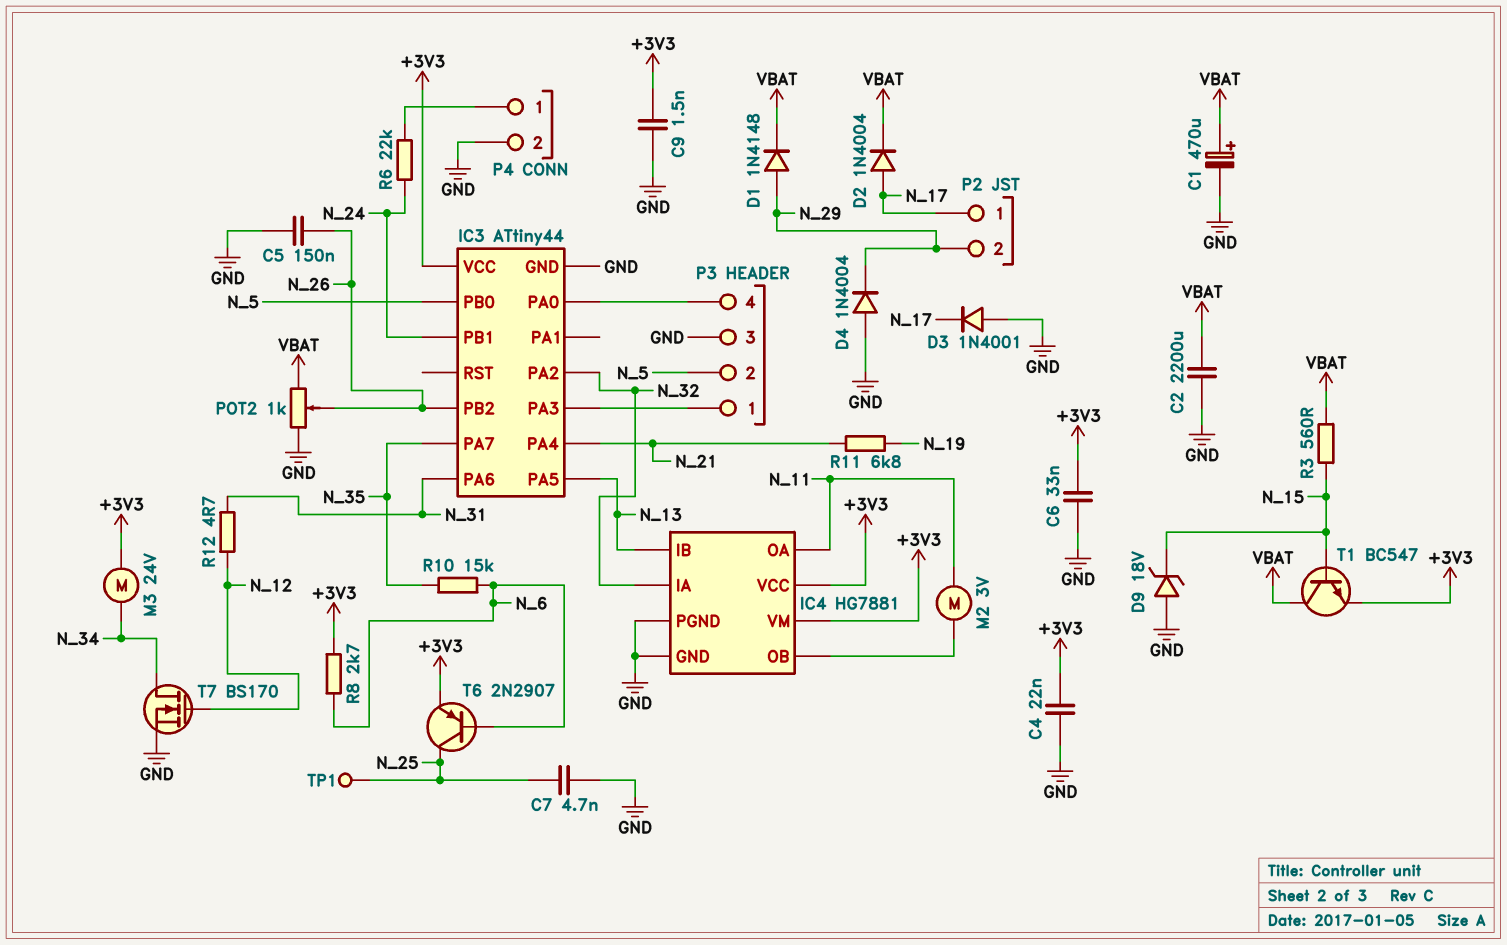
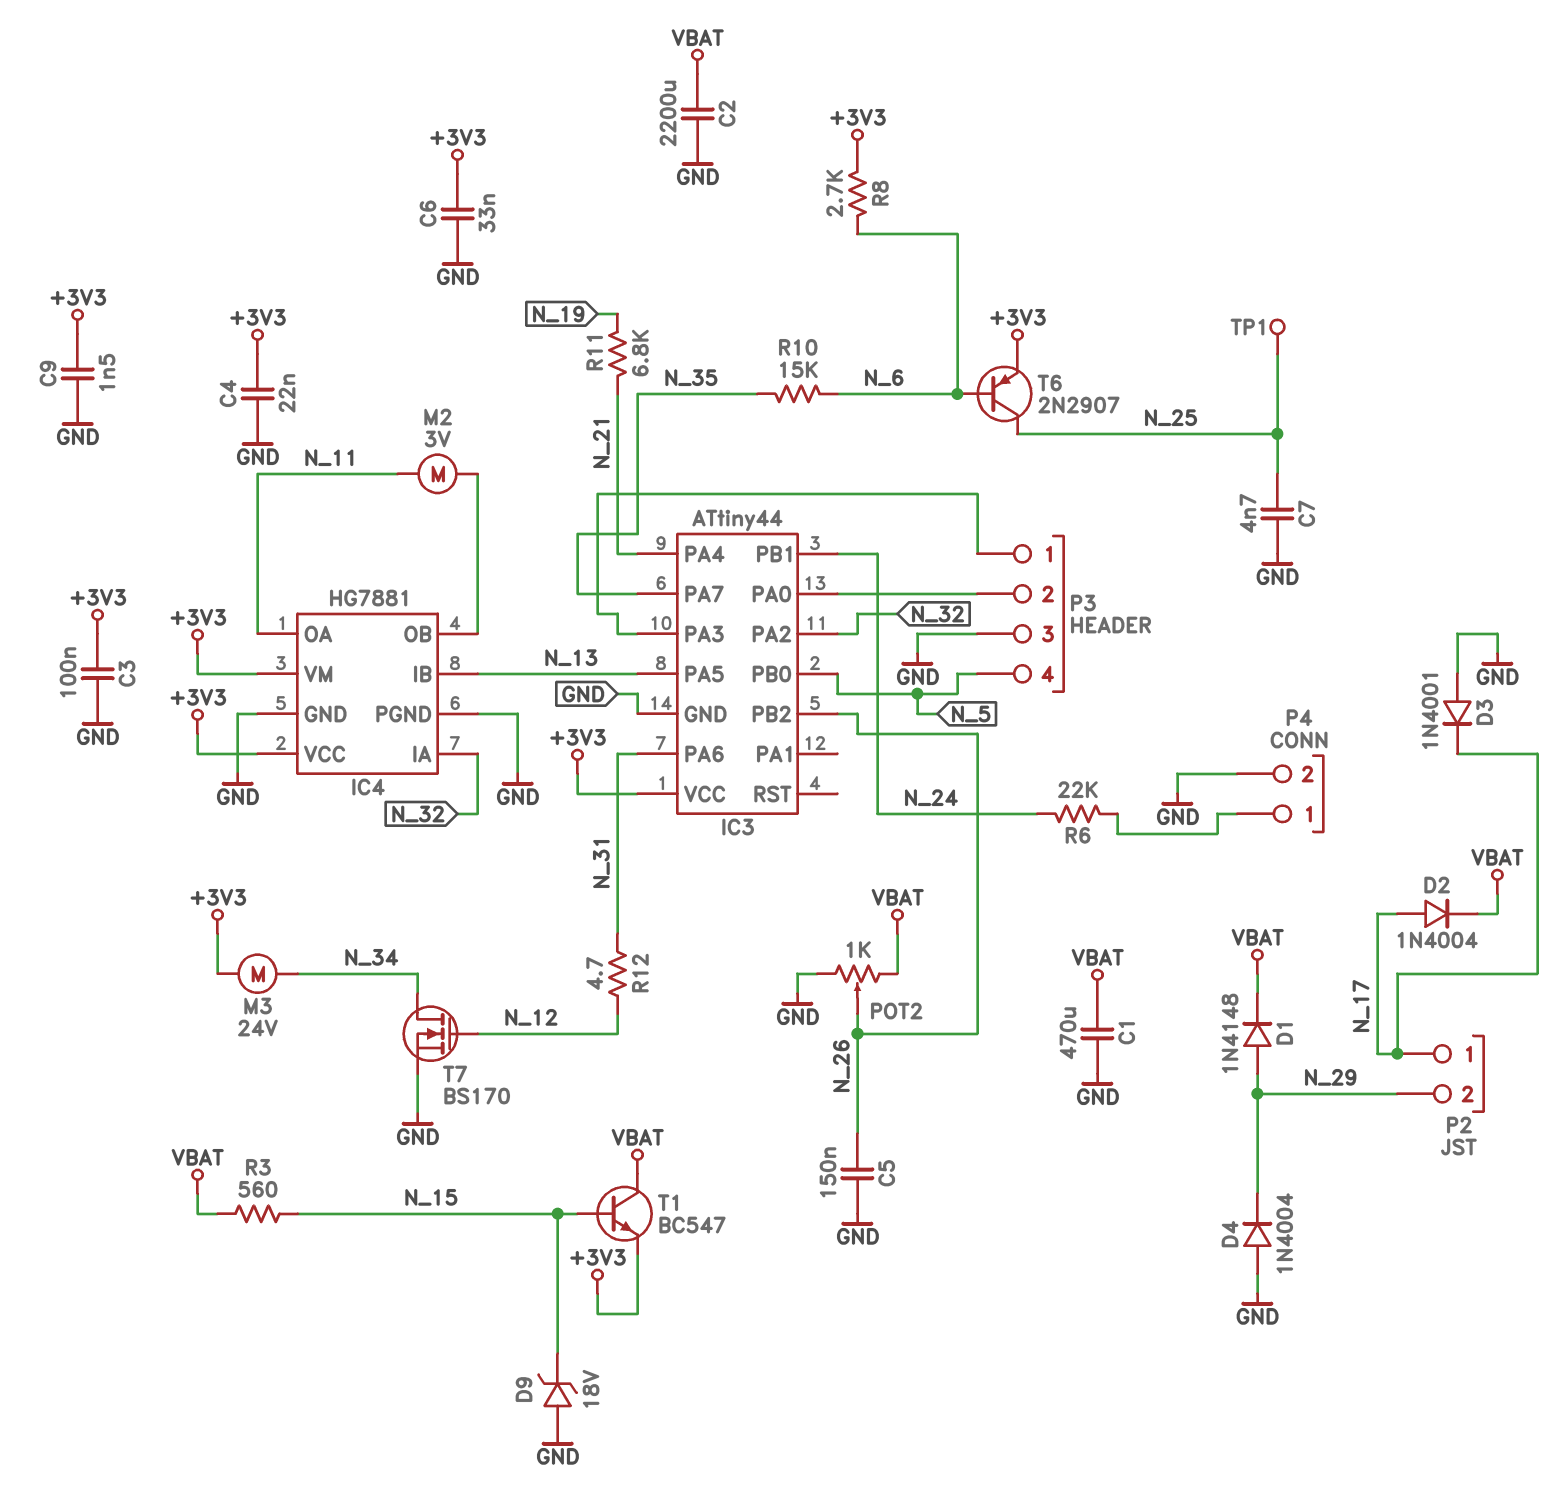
C1: 470uF (plus VBAT, minus GND) -> 470uF (GND, VBAT)
C3: none -> 100nF (+3V3, GND)
P3 pin 2: N_5 -> IC3/PA0
P3 pin 4: IC3/PA0 -> N_5

